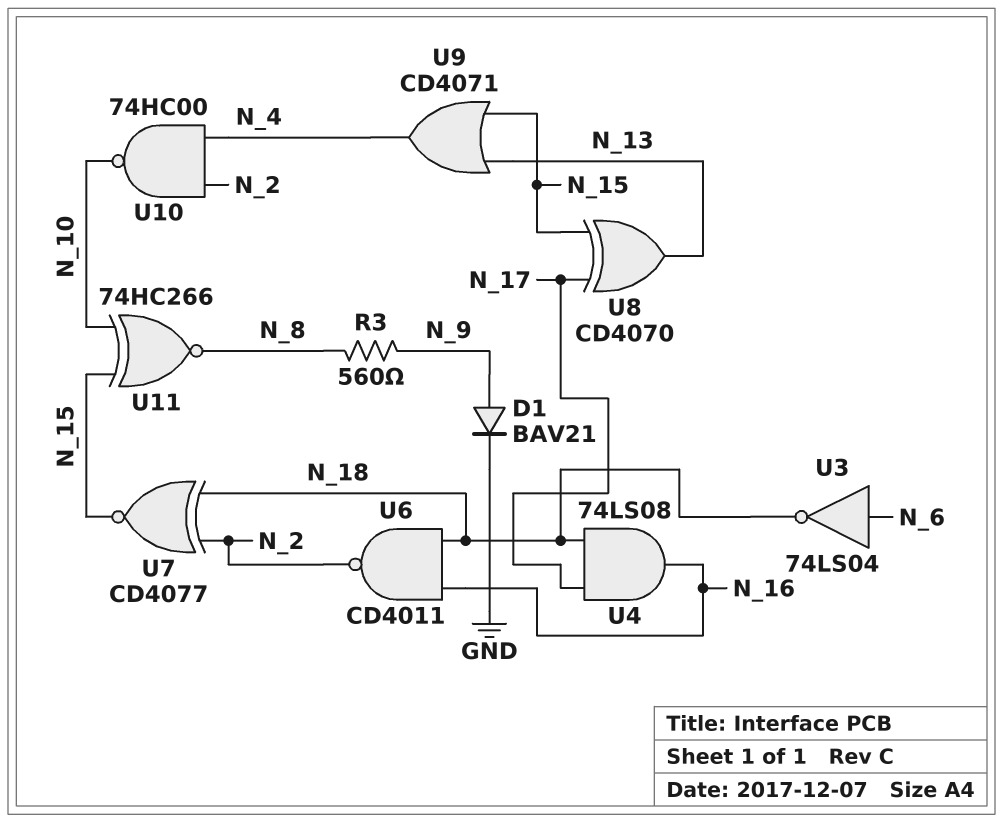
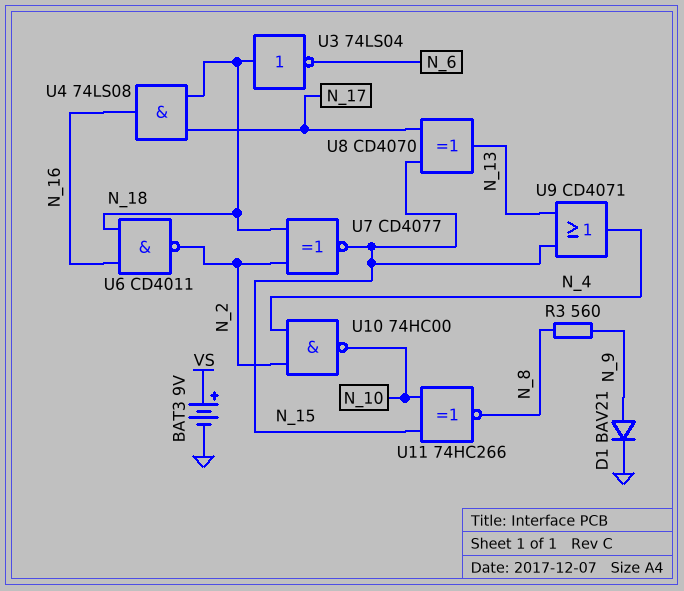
BAT3: none -> 9V (plus VS, minus GND)
U3: NOT 74LS04 (in N_6, out N_18) -> NOT 74LS04 (in N_18, out N_6)

